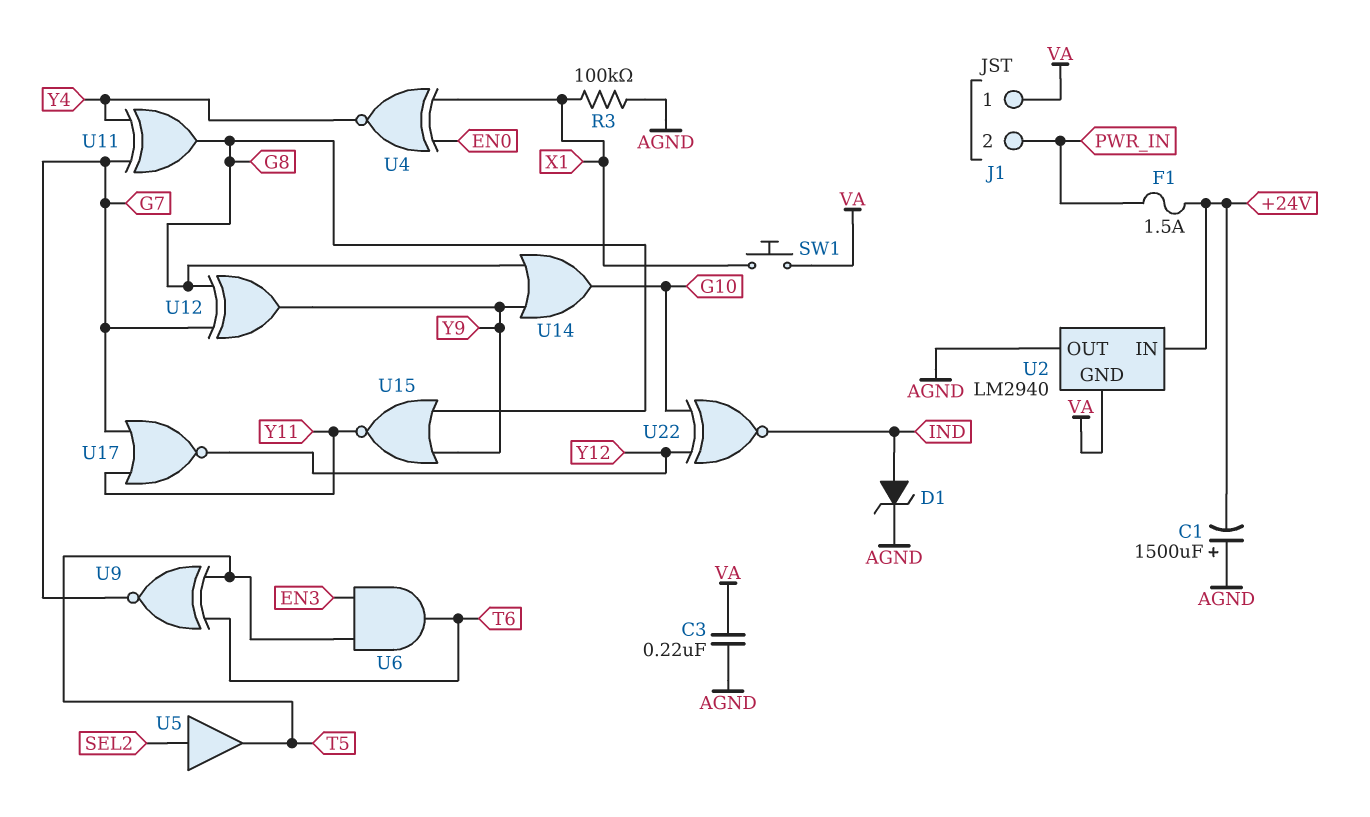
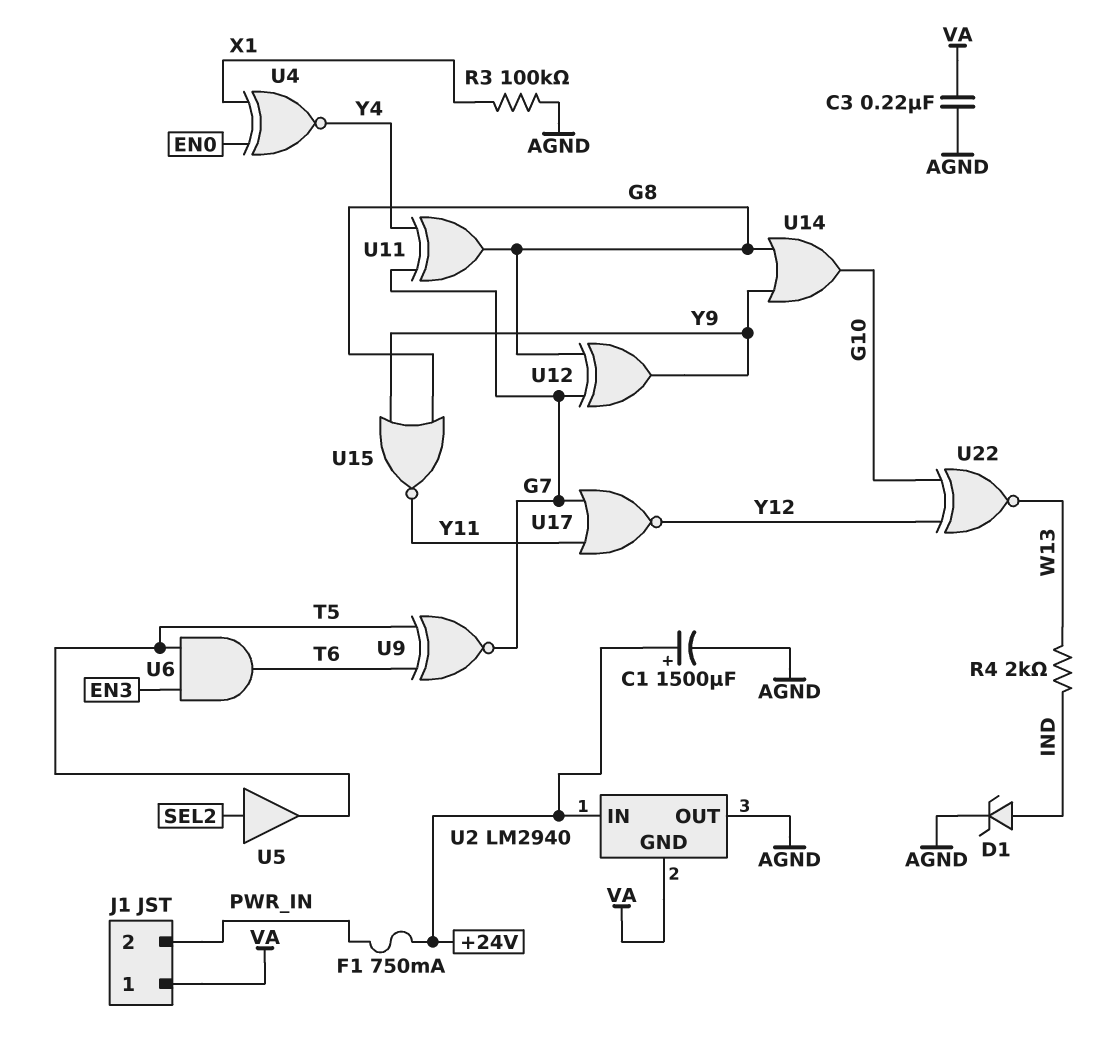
C1: 1500uF (plus AGND, minus +24V) -> 1500uF (plus +24V, minus AGND)
F1: 1.5A (+24V, PWR_IN) -> 750mA (+24V, PWR_IN)
R4: none -> 2k (IND, W13)
SW1: button (VA, X1) -> none
U22: XNOR (in G10, in Y12, out IND) -> XNOR (in G10, in Y12, out W13)

